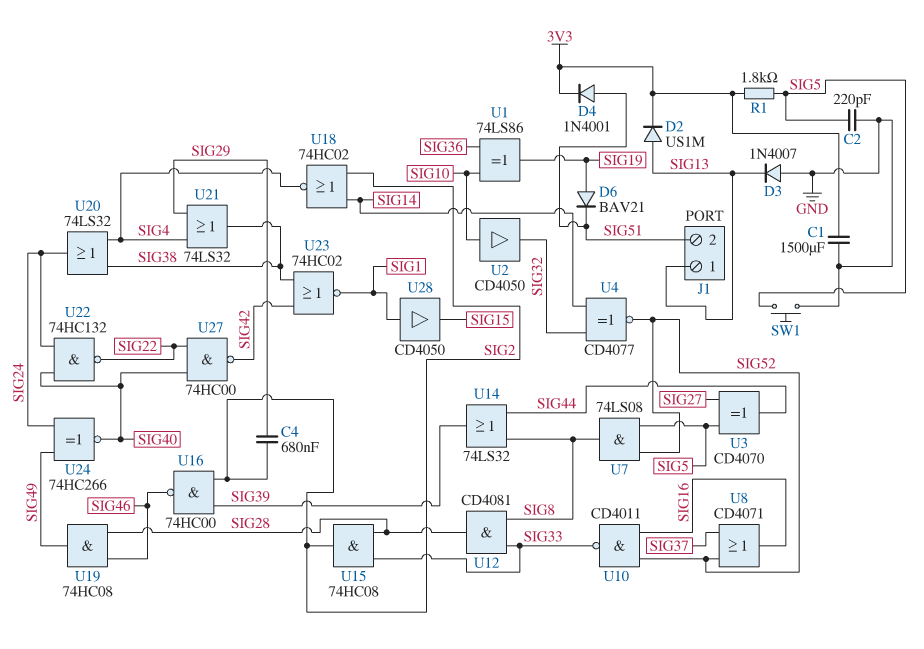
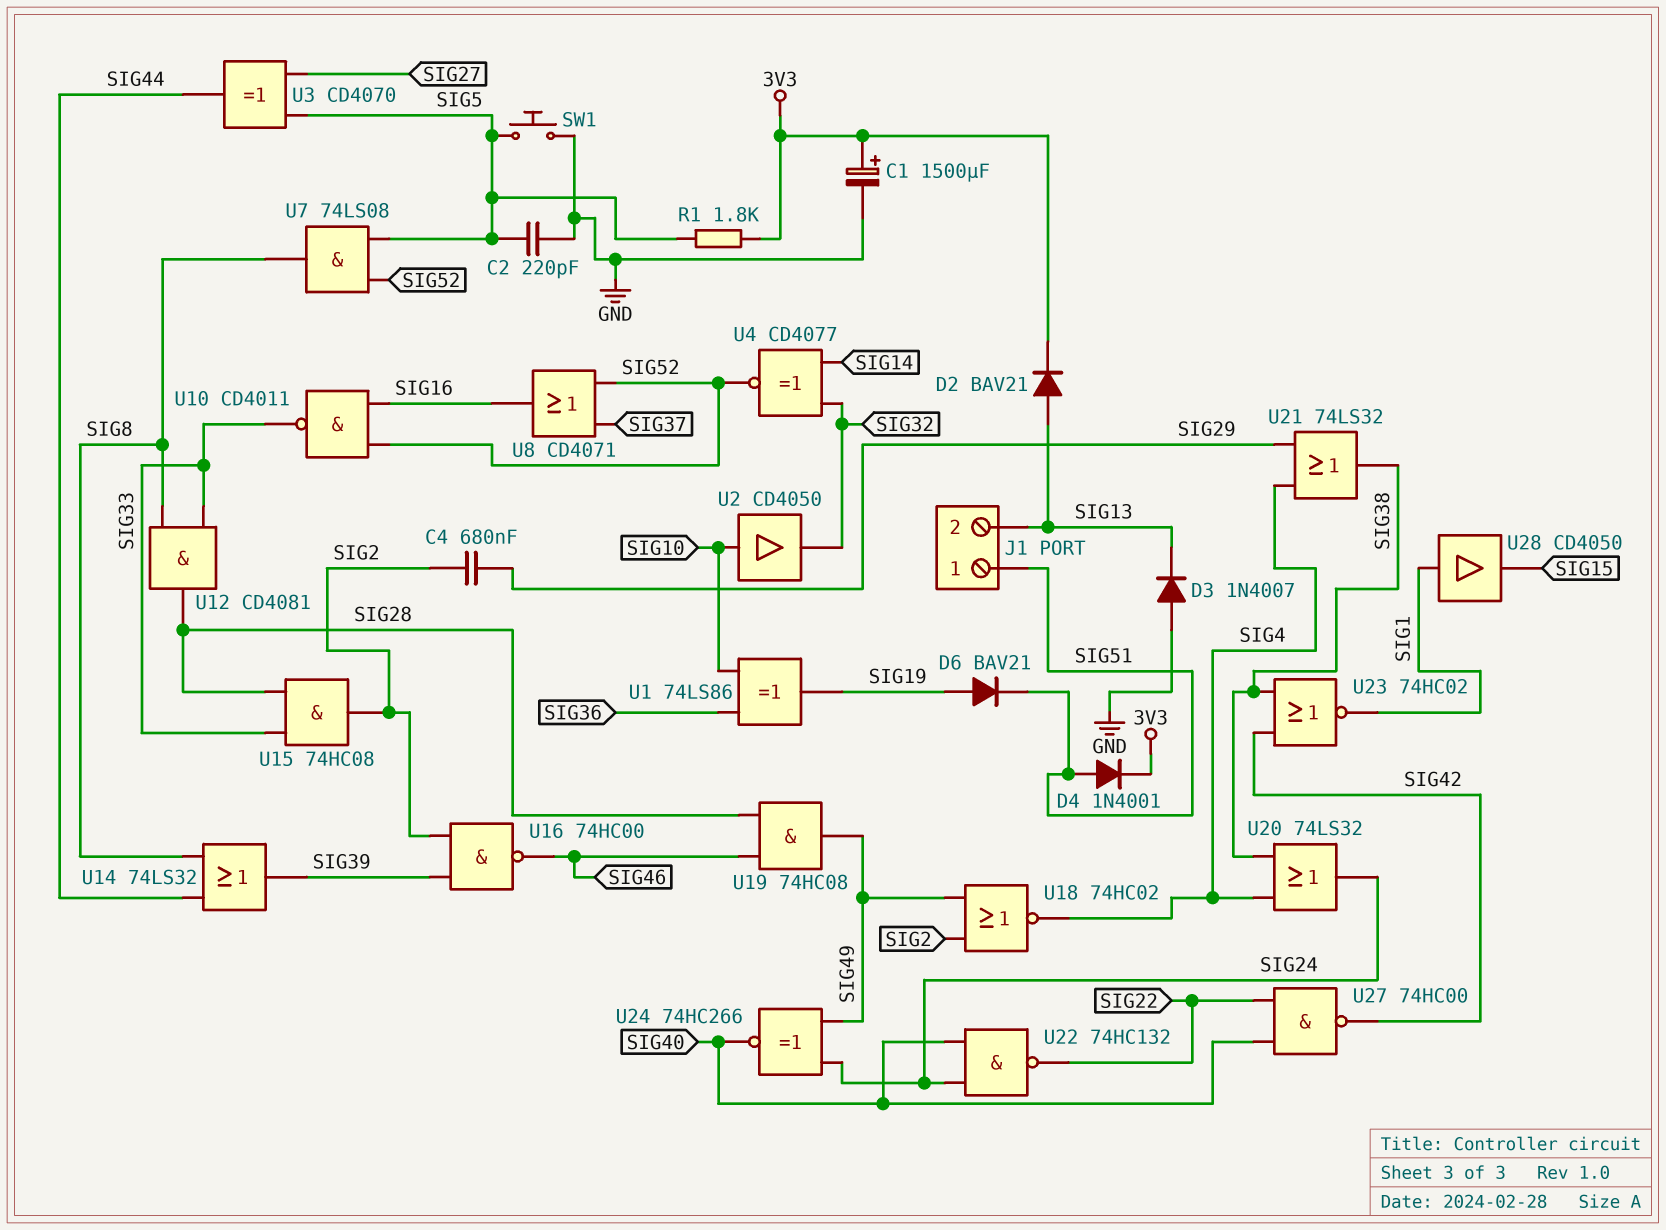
C1: 1500uF (3V3, GND) -> 1500uF (plus 3V3, minus GND)
D2: diode US1M (A SIG13, K 3V3) -> diode BAV21 (A SIG13, K 3V3)
J1 pin 1: SIG13 -> SIG51
J1 pin 2: SIG51 -> SIG13
U18: NOR 74HC02 (in SIG2, in SIG14, out SIG4) -> NOR 74HC02 (in SIG2, in SIG49, out SIG4)

